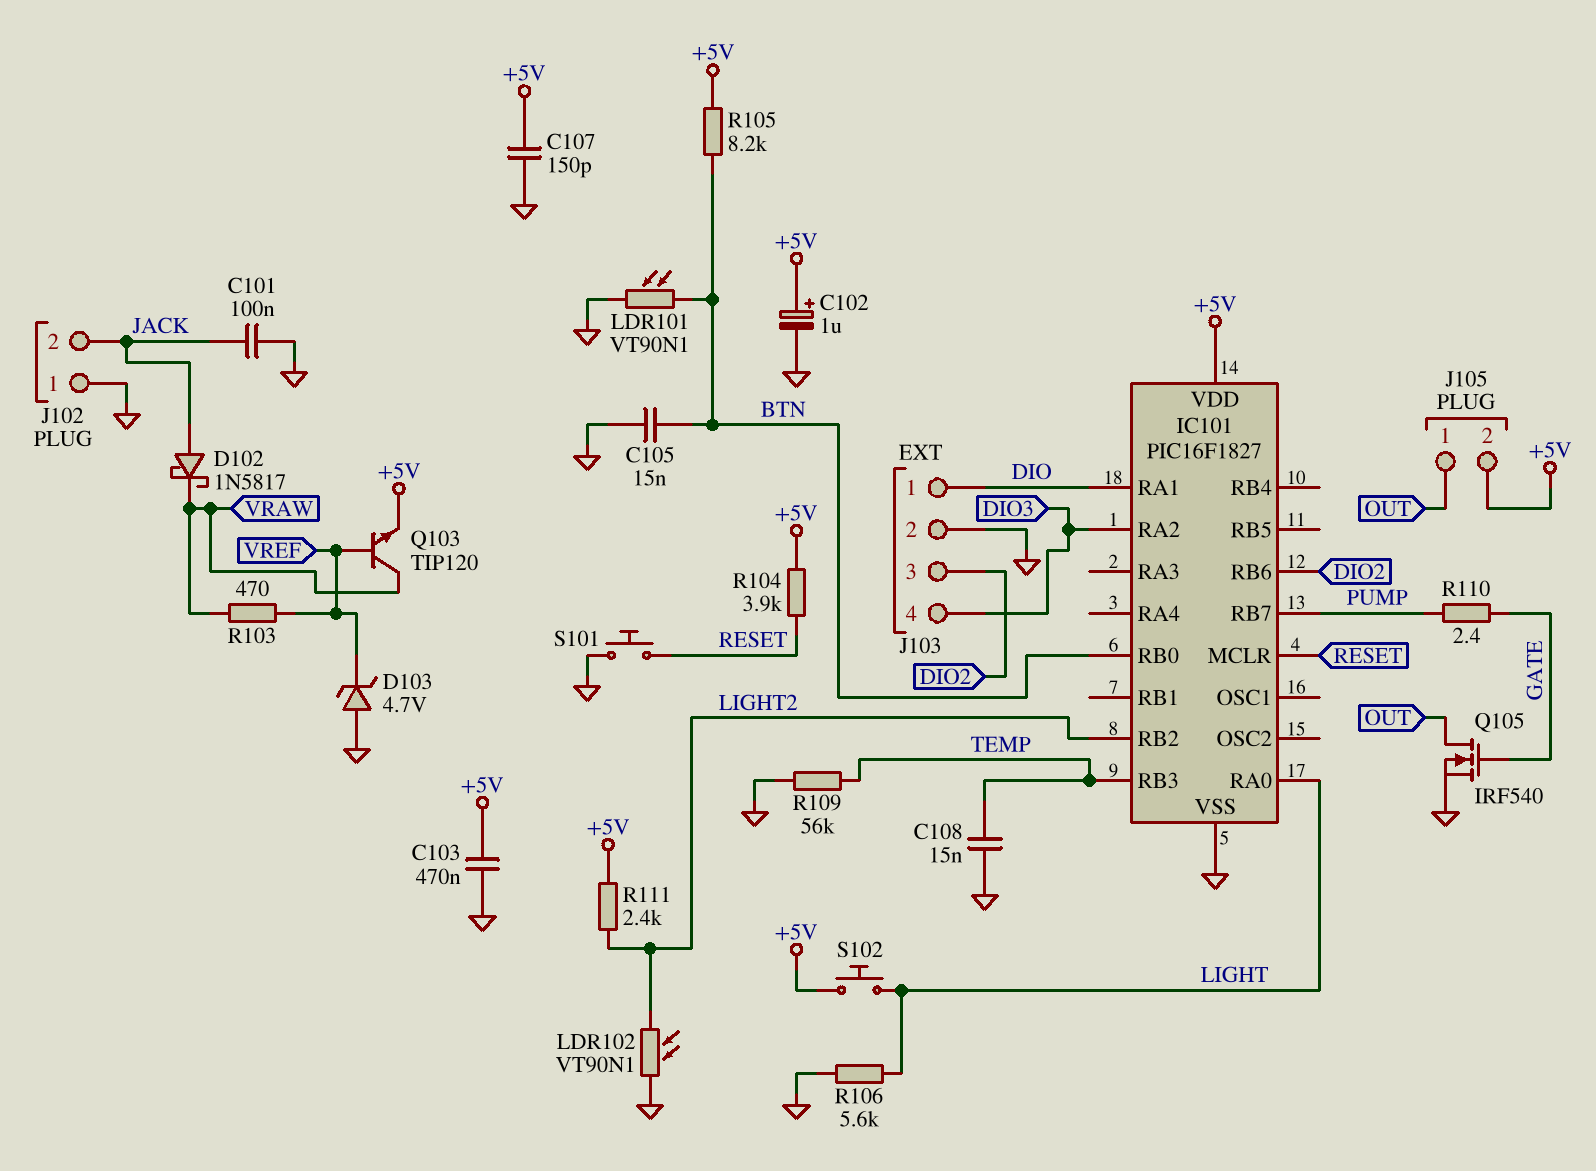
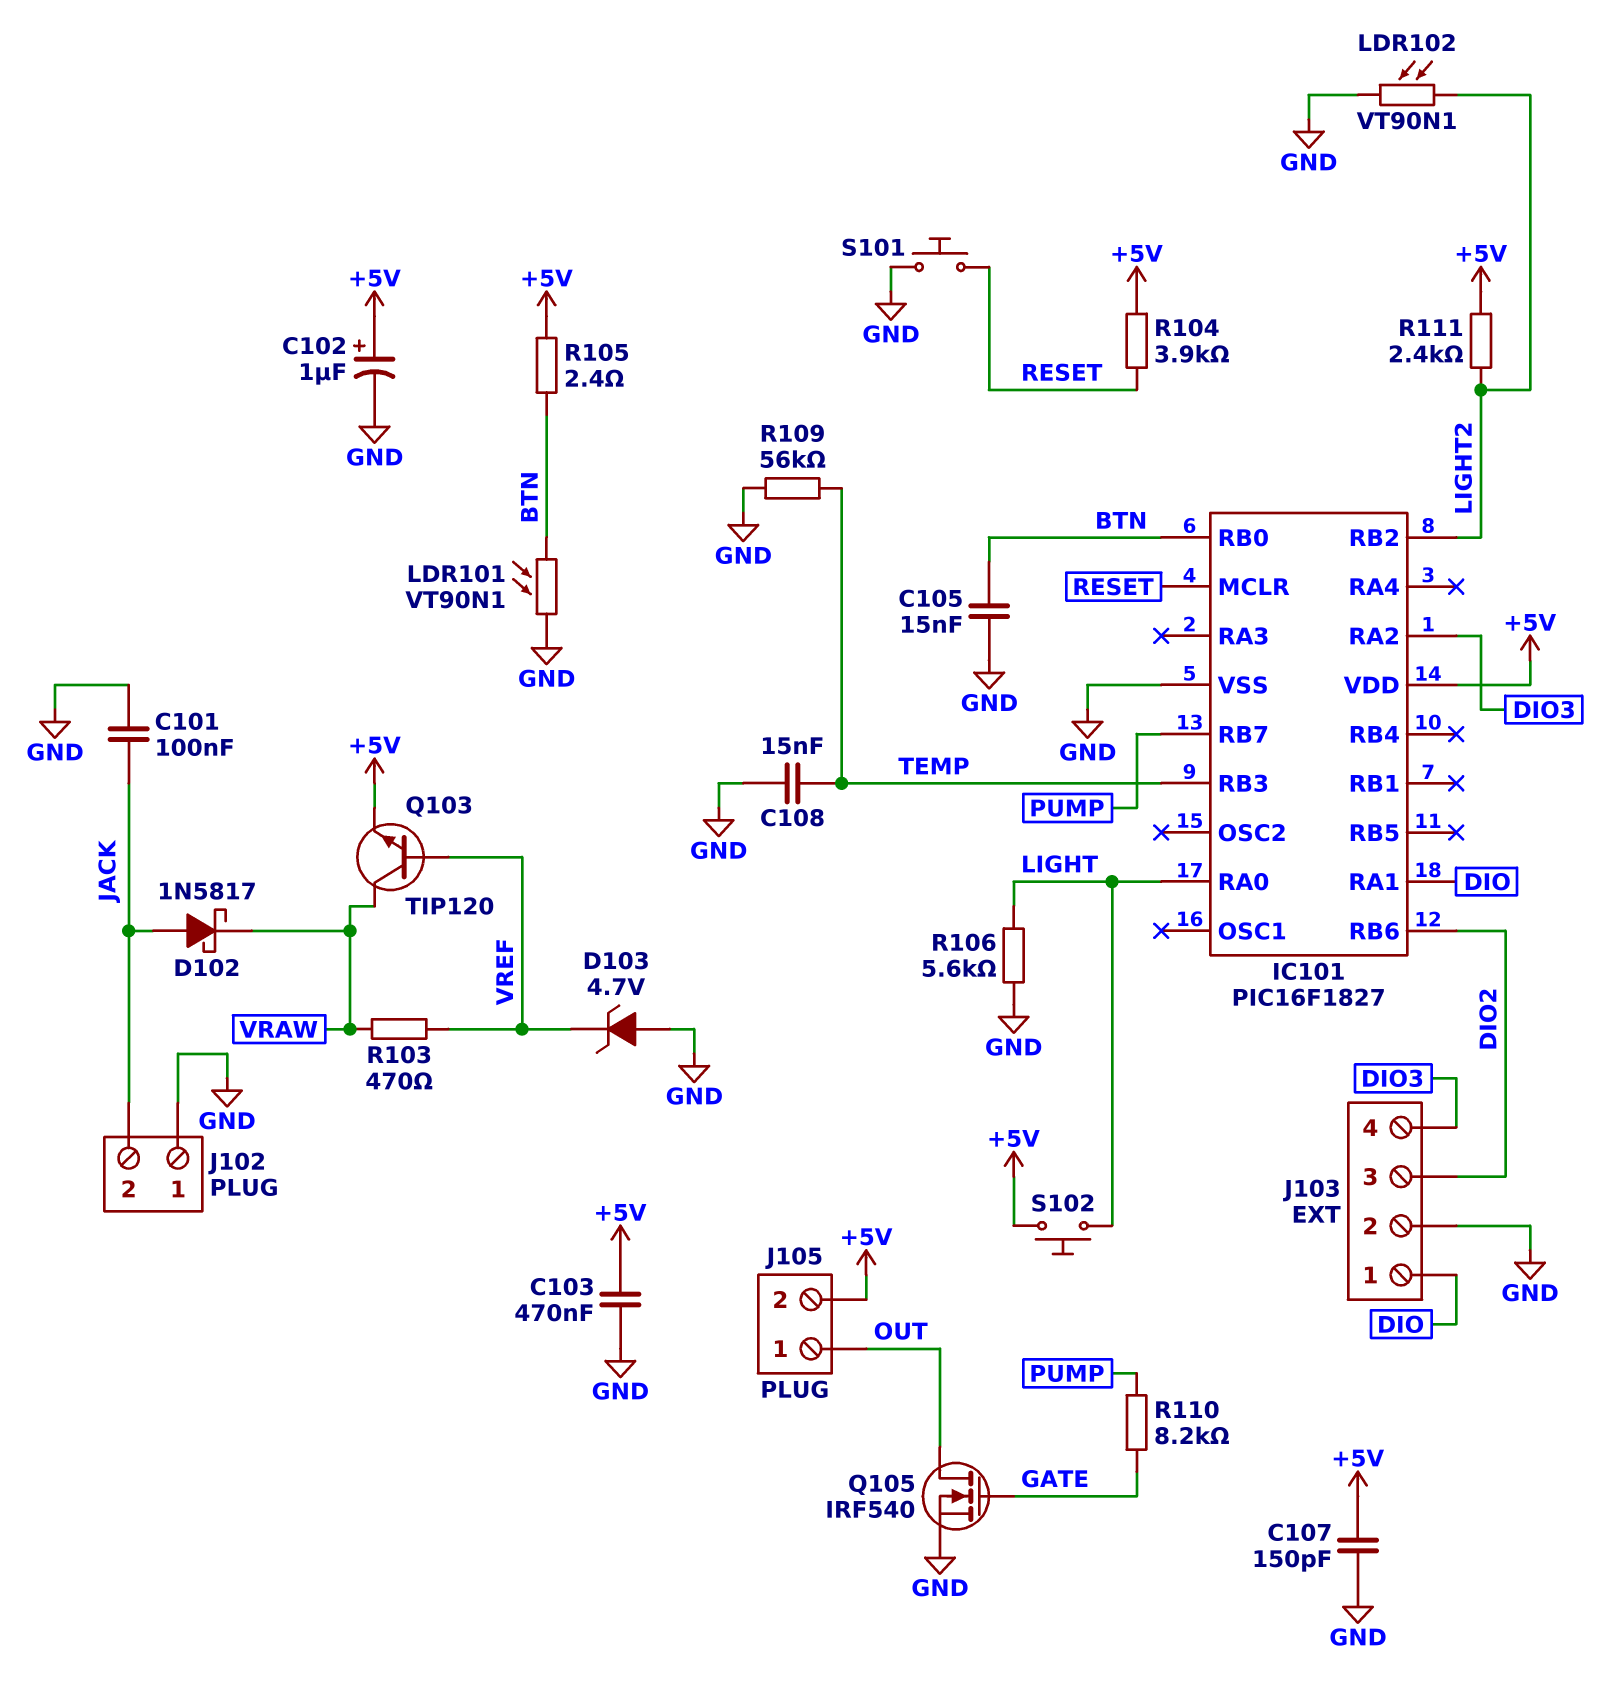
R105: 8.2k (+5V, BTN) -> 2.4 (+5V, BTN)
R110: 2.4 (GATE, PUMP) -> 8.2k (GATE, PUMP)

